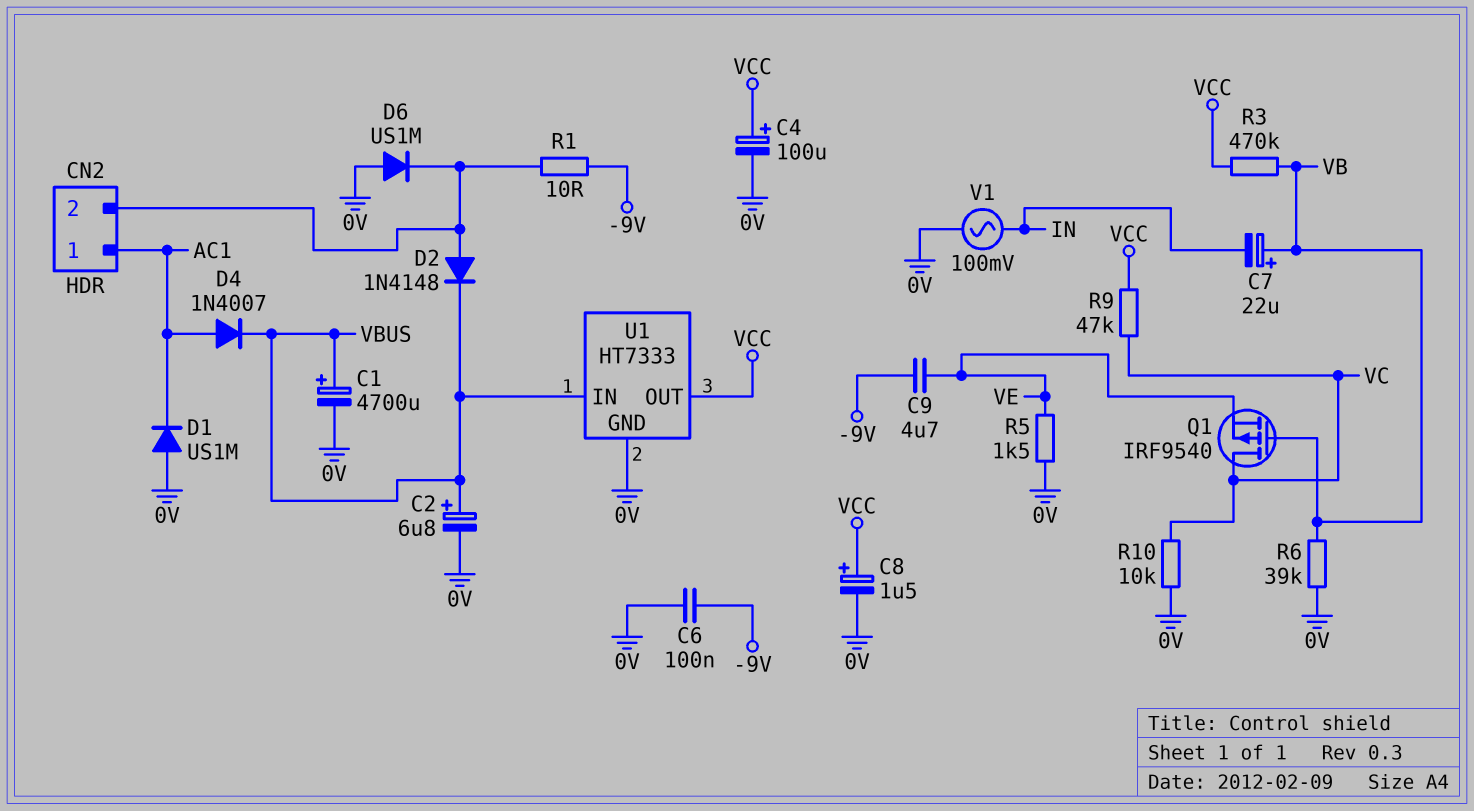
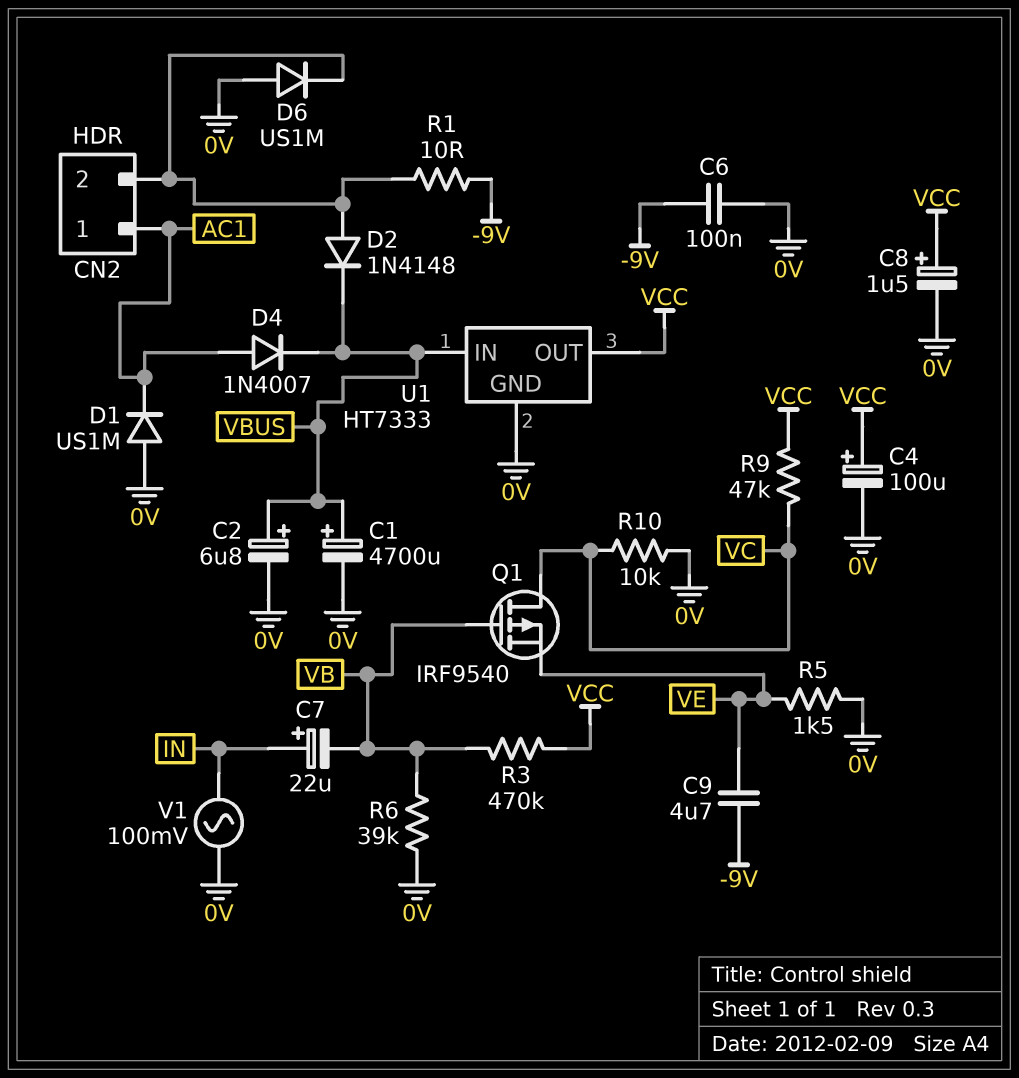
C7: 22uF (plus VB, minus IN) -> 22uF (plus IN, minus VB)

